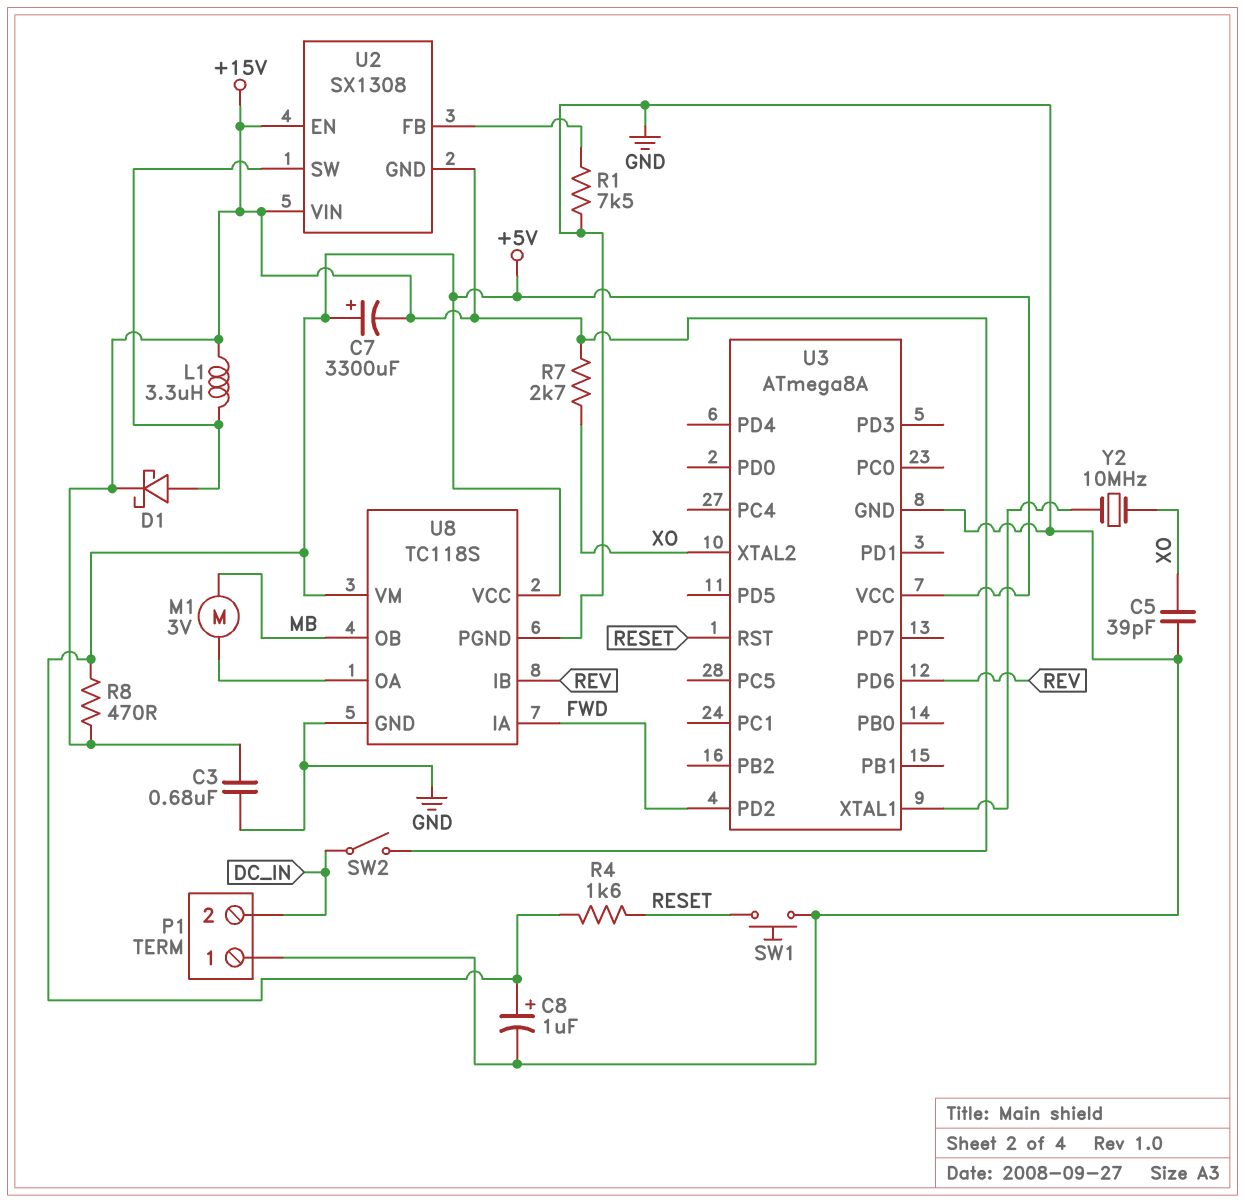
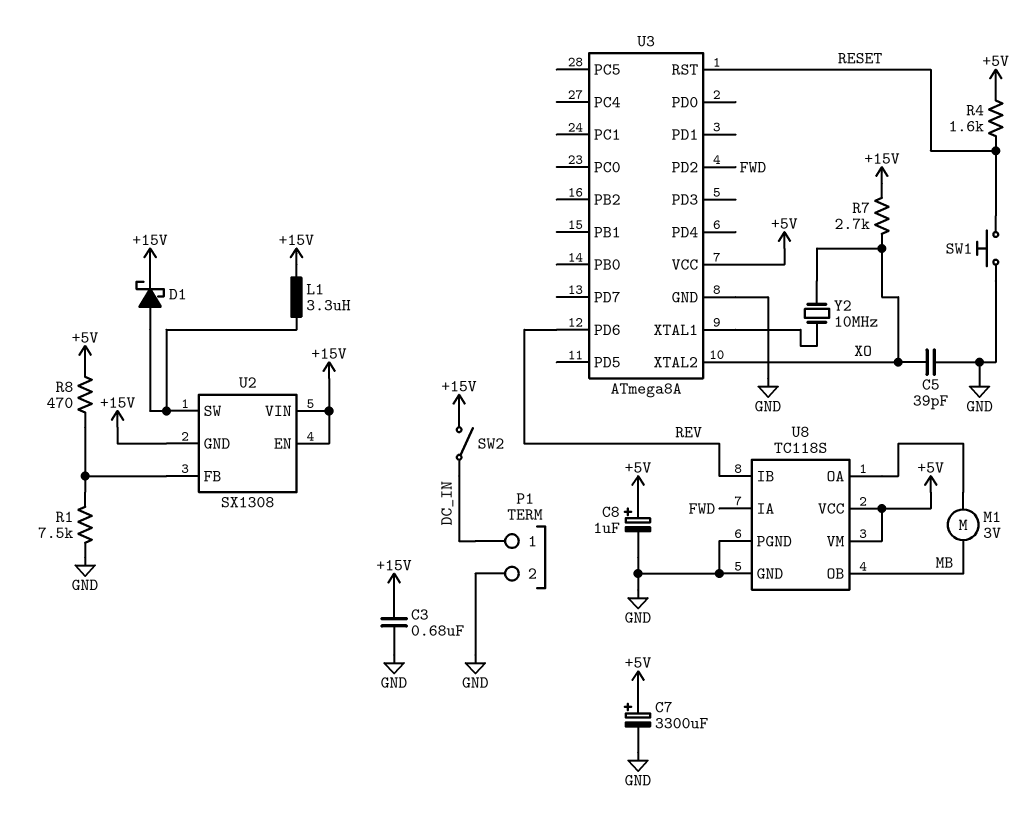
C7: 3300uF (plus +5V, minus +15V) -> 3300uF (plus +5V, minus GND)
P1 pin 1: GND -> DC_IN
P1 pin 2: DC_IN -> GND
R8: 470 (+5V, +15V) -> 470 (+5V, U2/FB)

